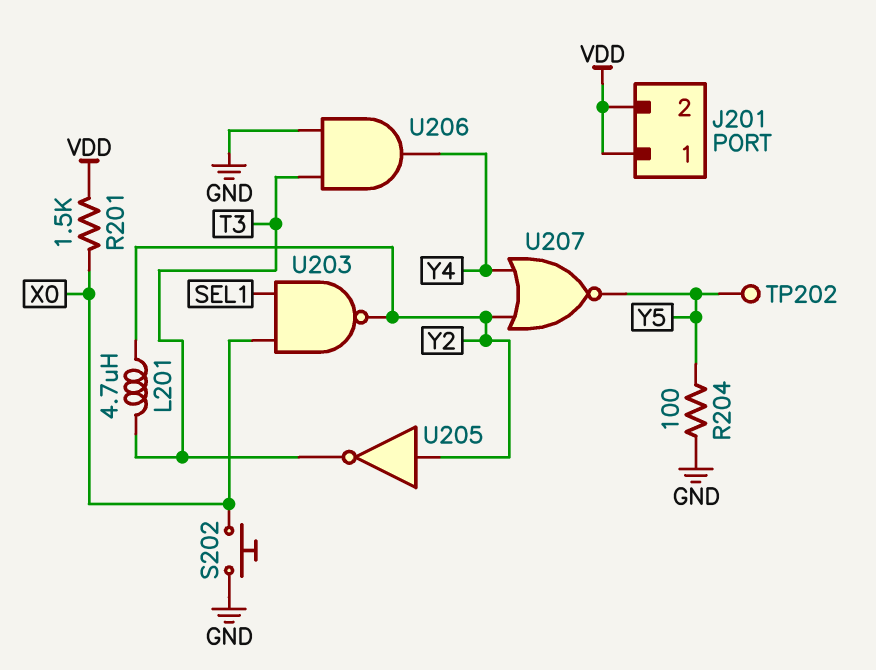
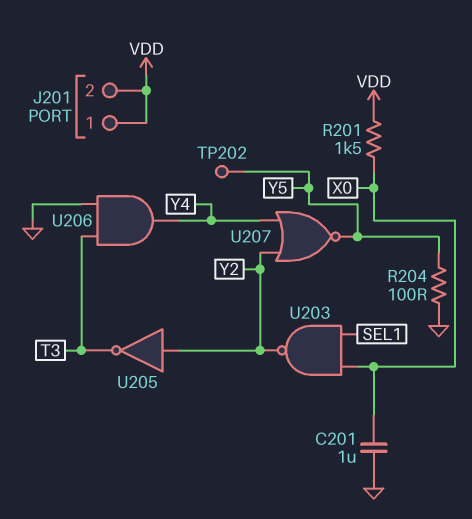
C201: none -> 1uF (GND, X0)
L201: 4.7uH (T3, Y2) -> none
S202: button (GND, X0) -> none

